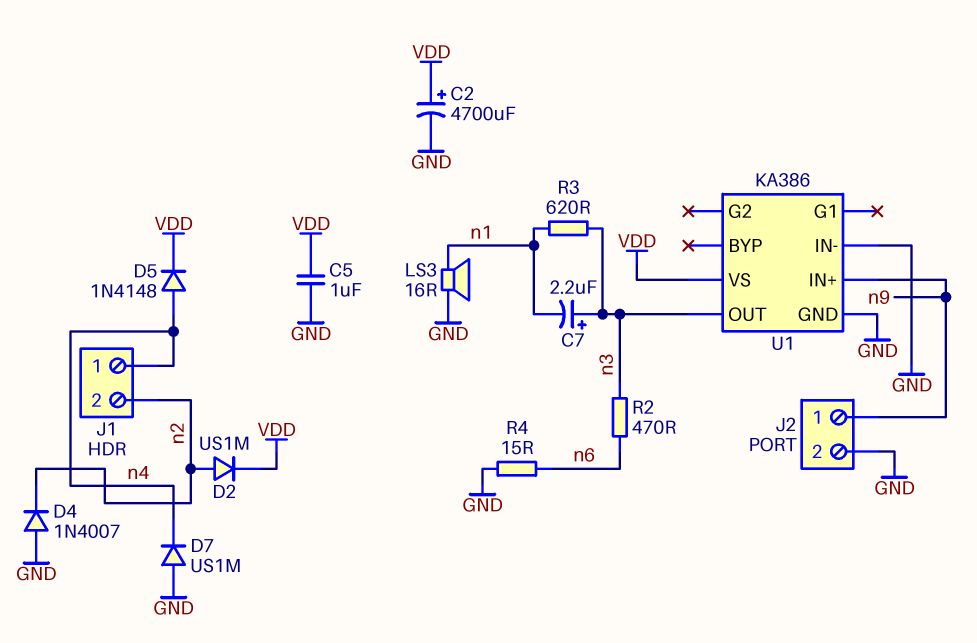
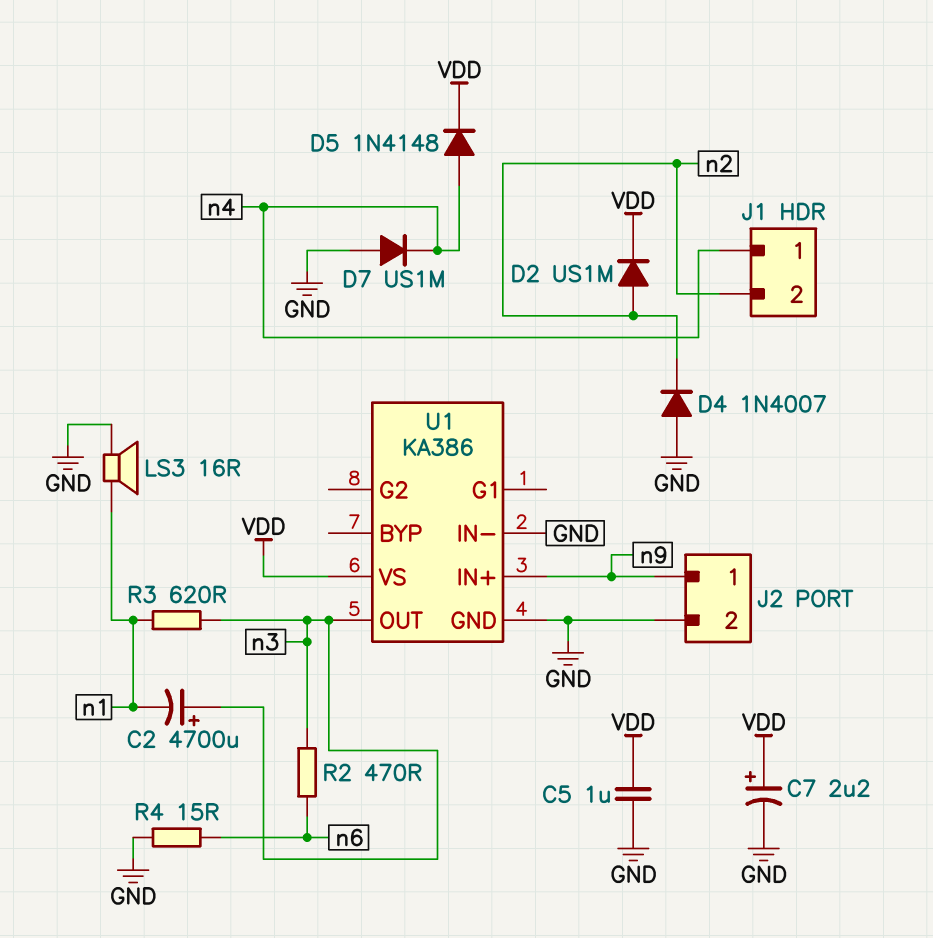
C2: 4700uF (plus VDD, minus GND) -> 4700uF (plus n3, minus n1)
C7: 2.2uF (plus n3, minus n1) -> 2.2uF (plus VDD, minus GND)

